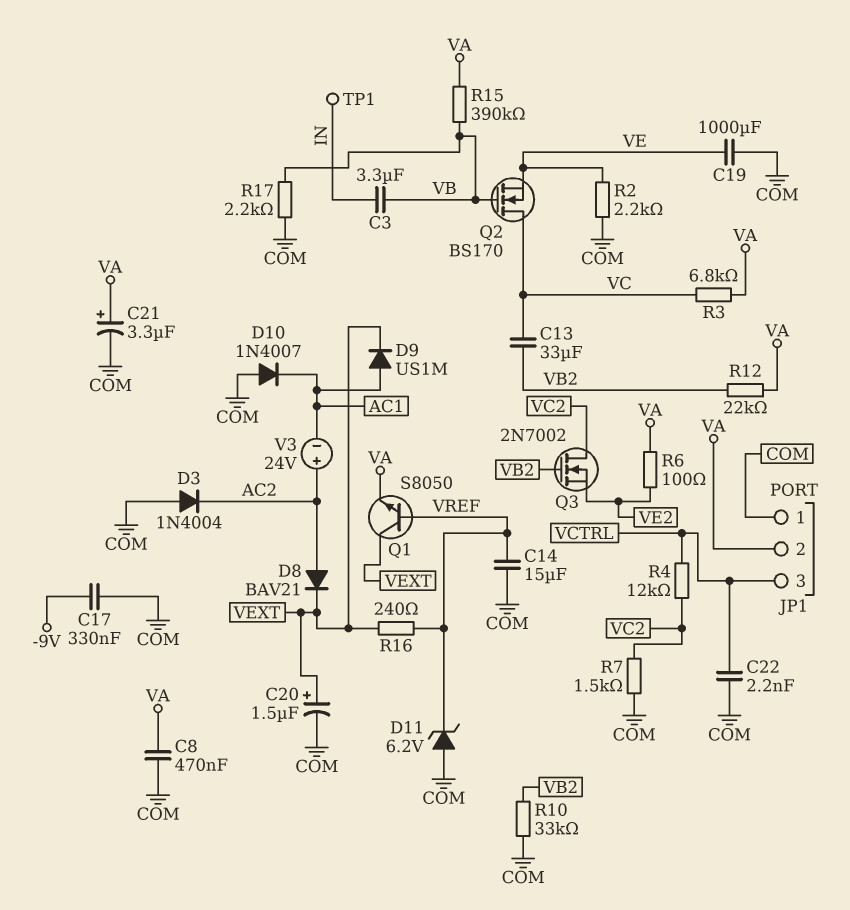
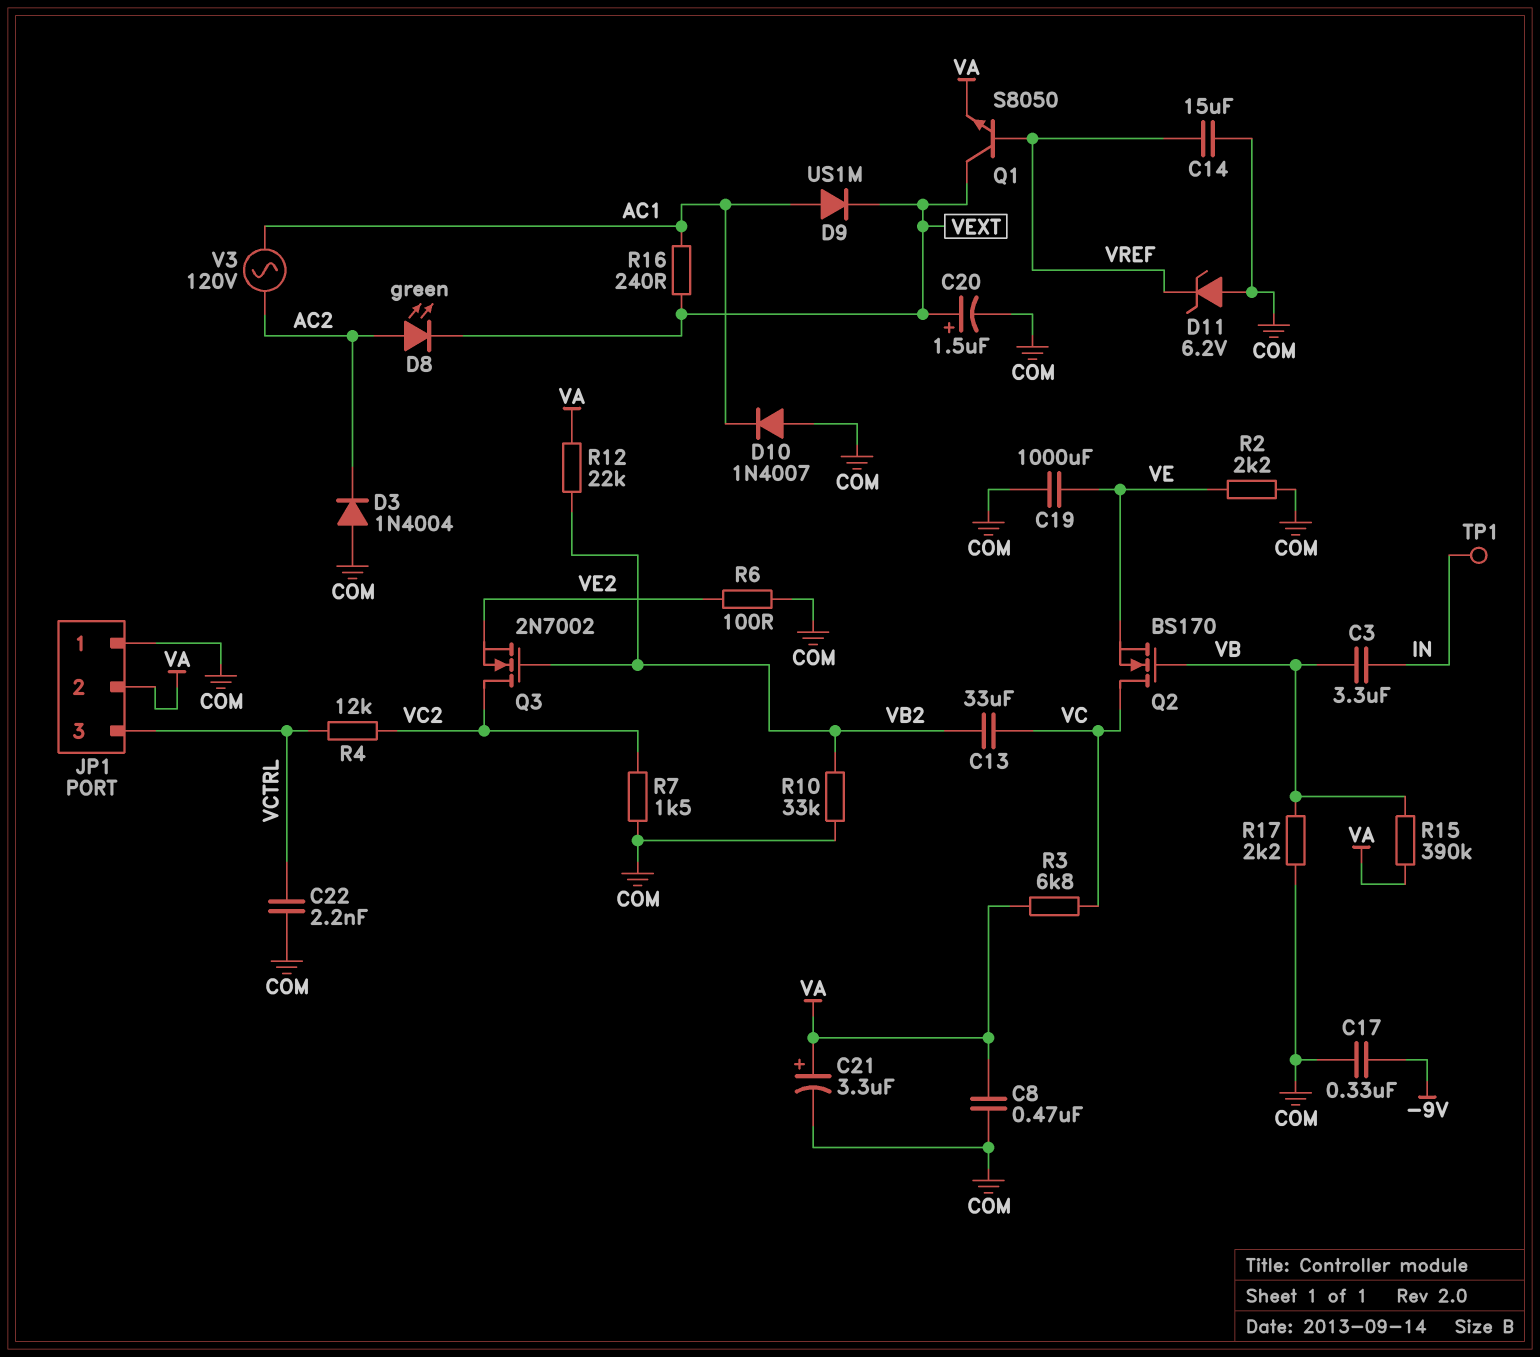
D8: diode BAV21 (A AC2, K VEXT) -> LED green (A AC2, K VEXT)
R6: 100 (VA, VE2) -> 100 (COM, VE2)
R16: 240 (VEXT, VREF) -> 240 (AC1, VEXT)
V3: 24V (plus AC2, minus AC1) -> AC 120V (AC1, AC2)

